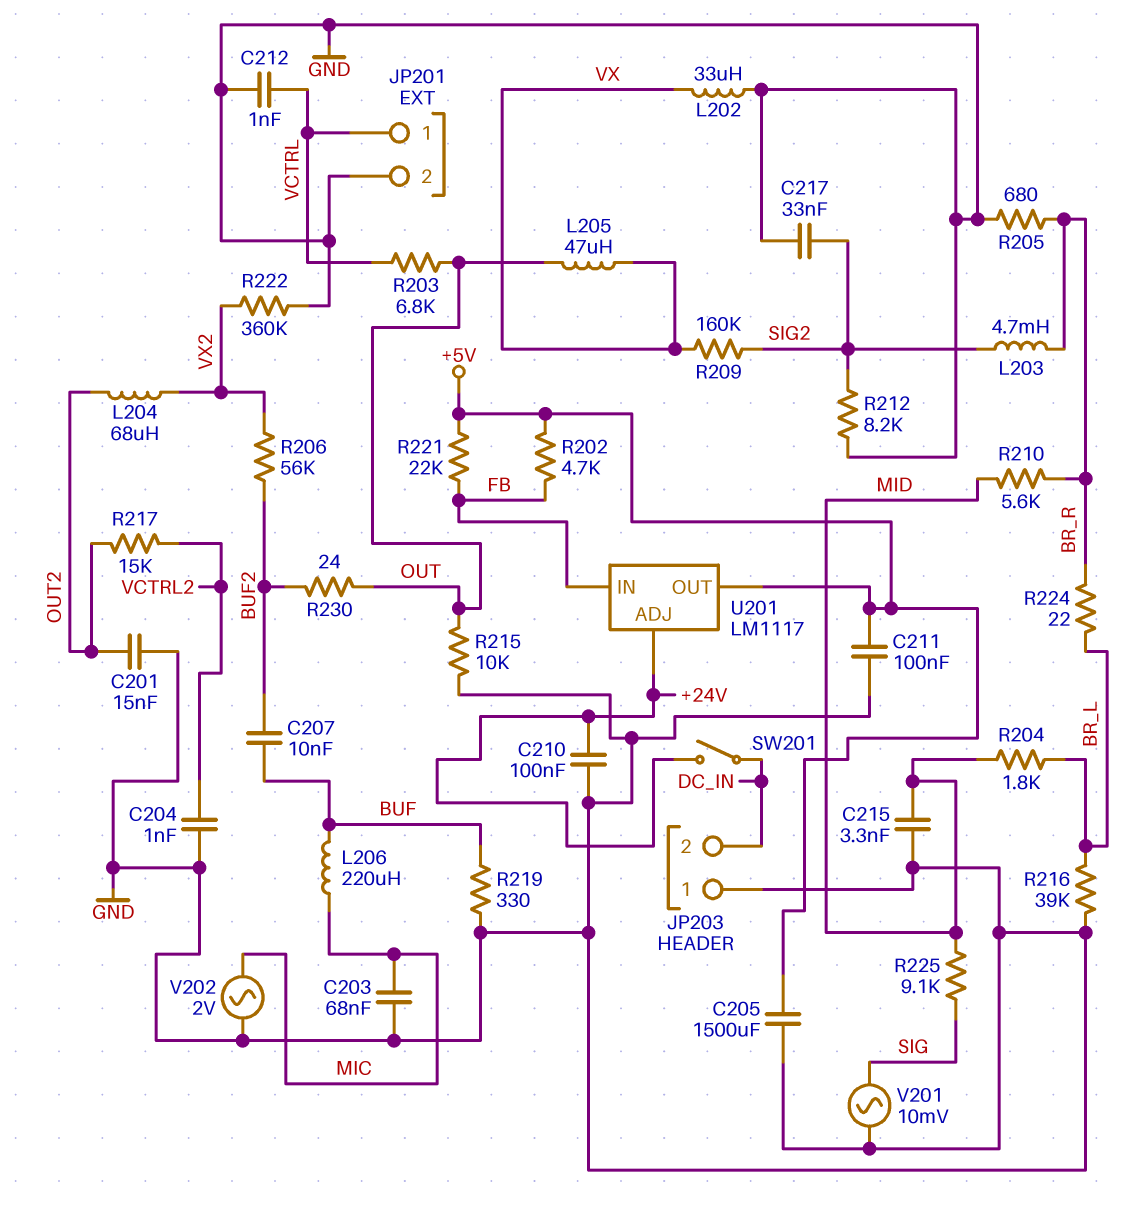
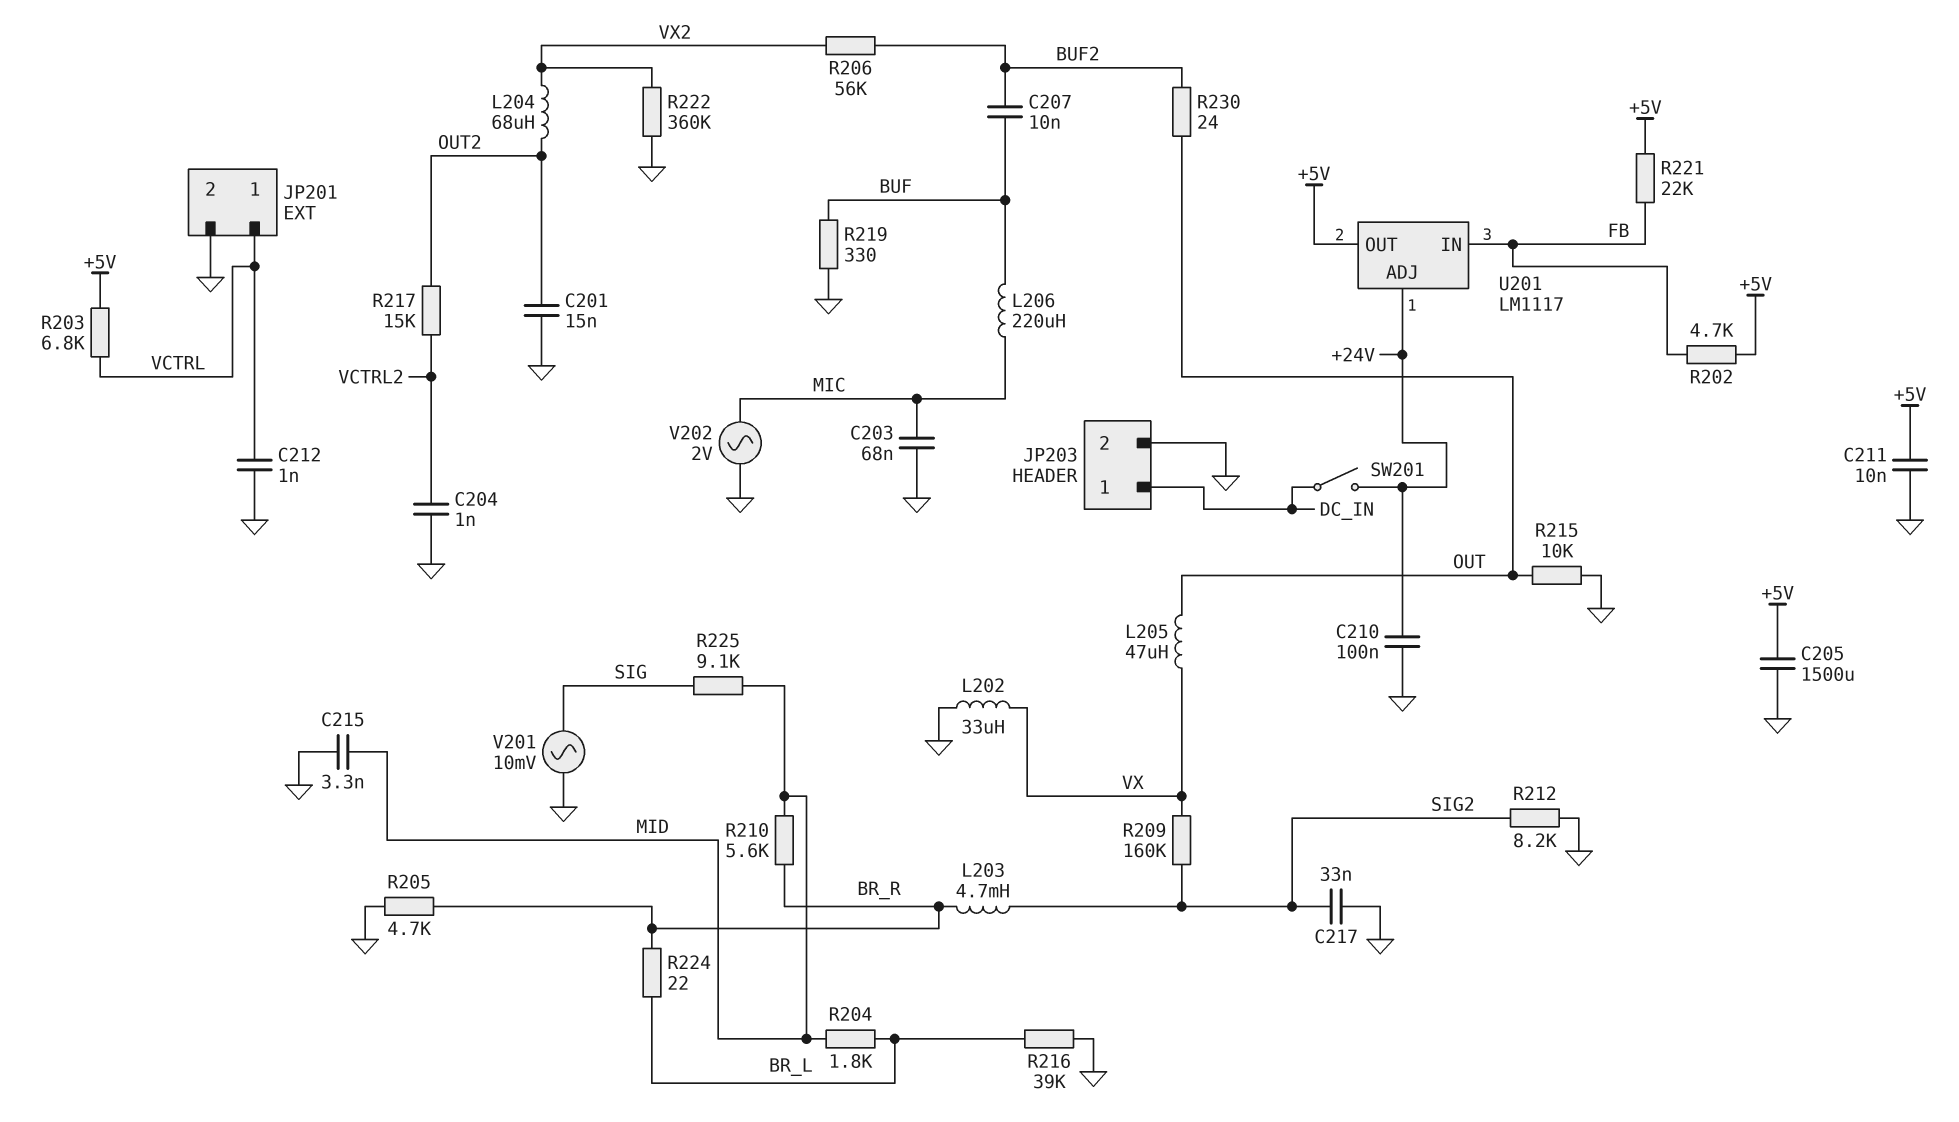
C211: 100nF (+5V, GND) -> 10nF (+5V, GND)
JP203 pin 1: GND -> DC_IN
JP203 pin 2: DC_IN -> GND
R203: 6.8k (OUT, VCTRL) -> 6.8k (+5V, VCTRL)
R205: 680 (BR_R, GND) -> 4.7k (BR_R, GND)

